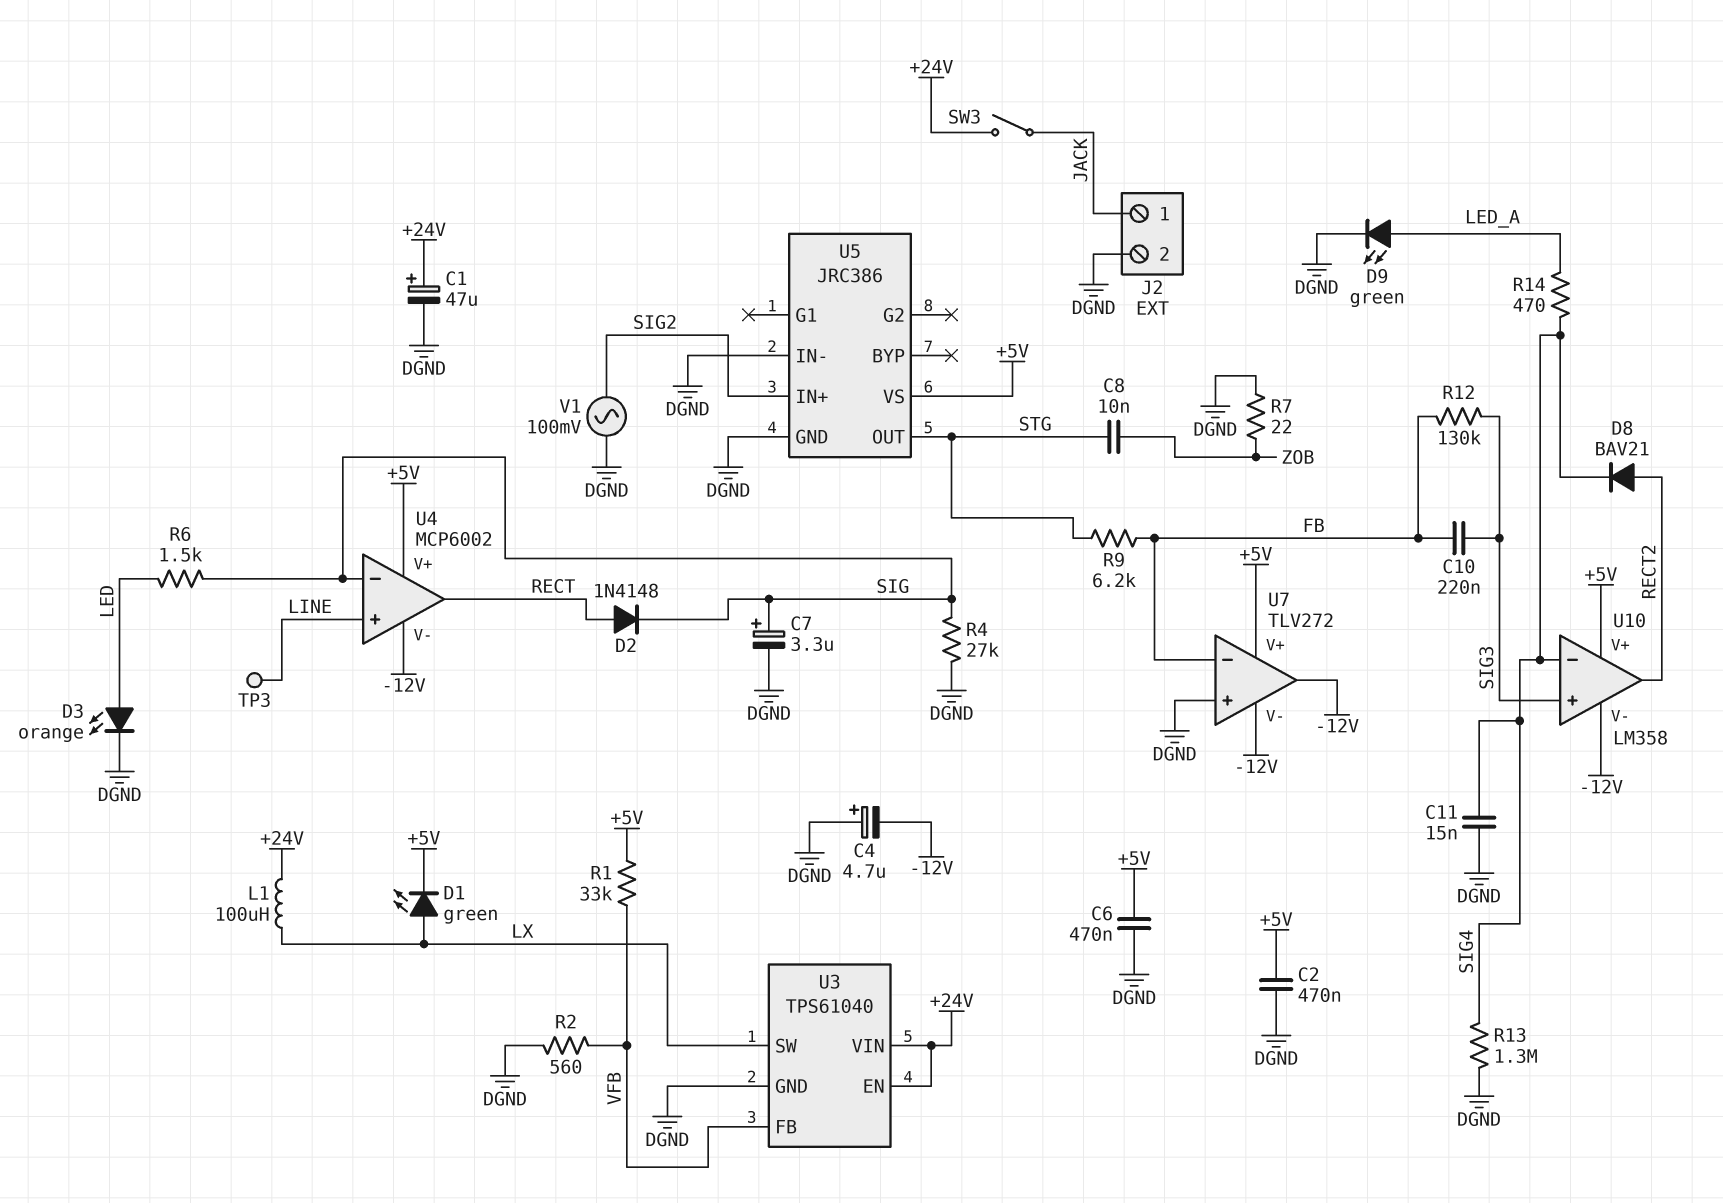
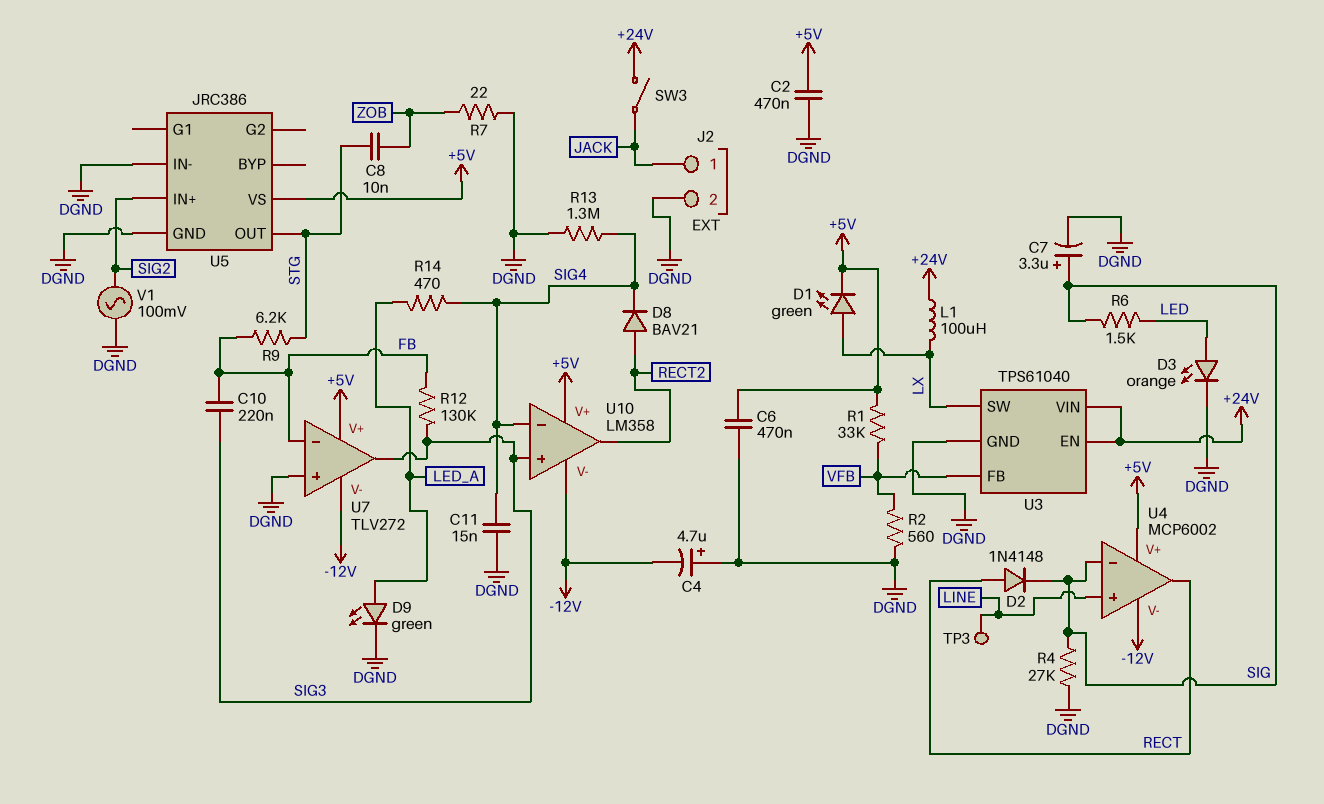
C1: 47uF (plus +24V, minus DGND) -> none
U7 pin out: -12V -> SIG3

